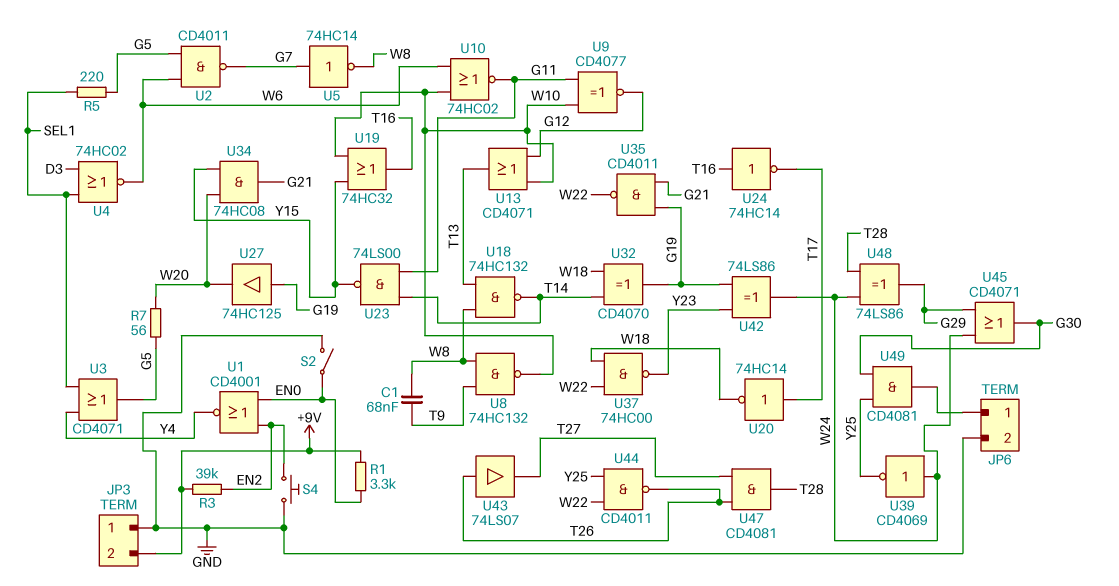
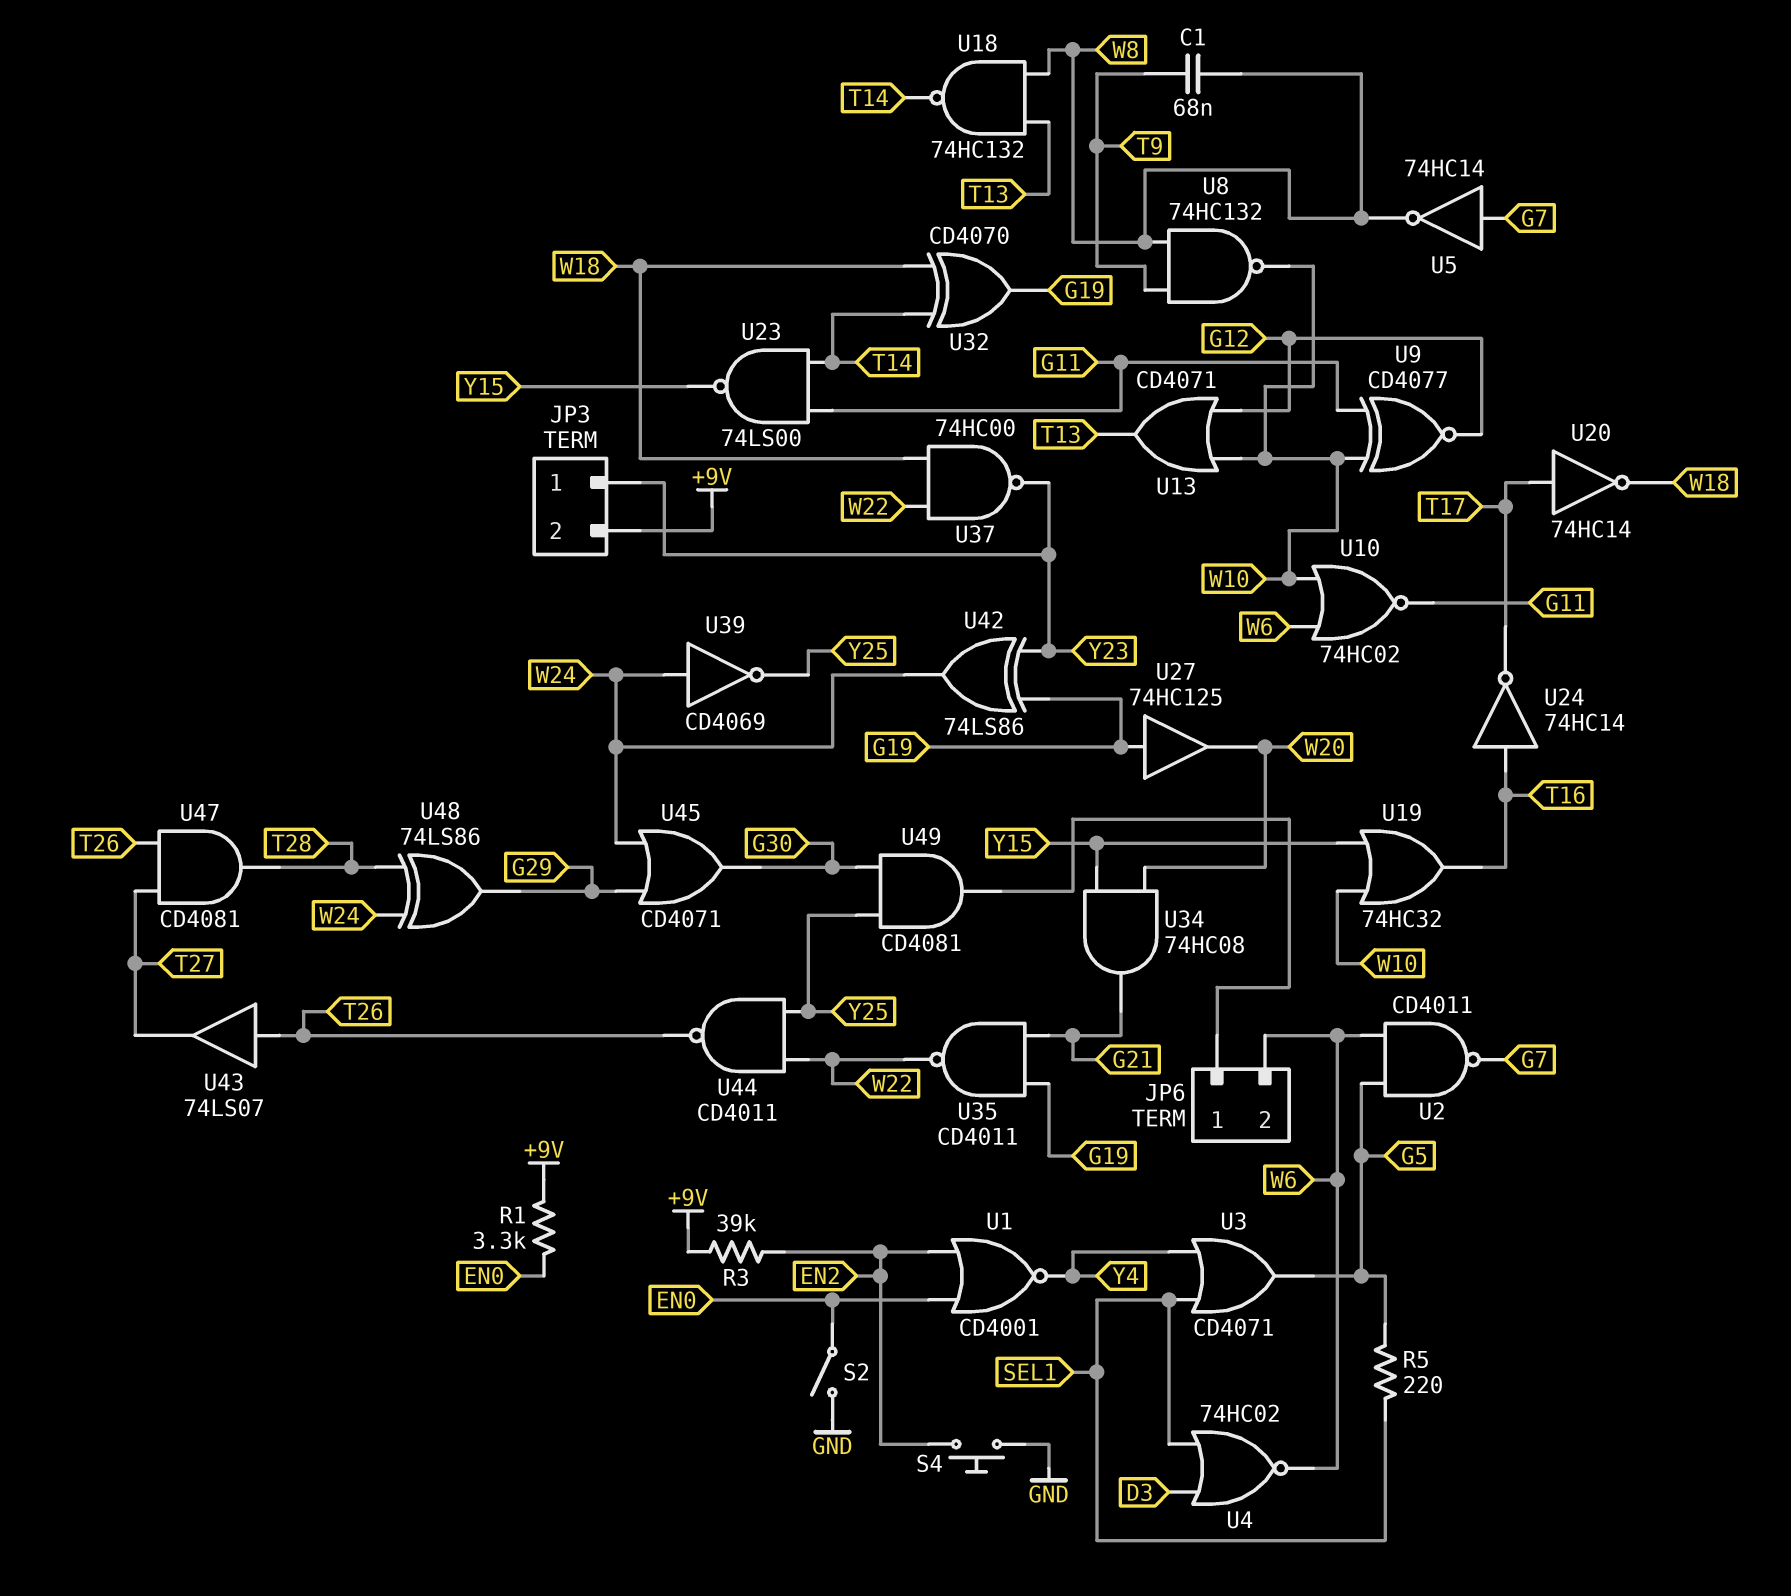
JP3 pin 1: GND -> Y23
JP6 pin 2: GND -> W6
R7: 56 (G5, W20) -> none

